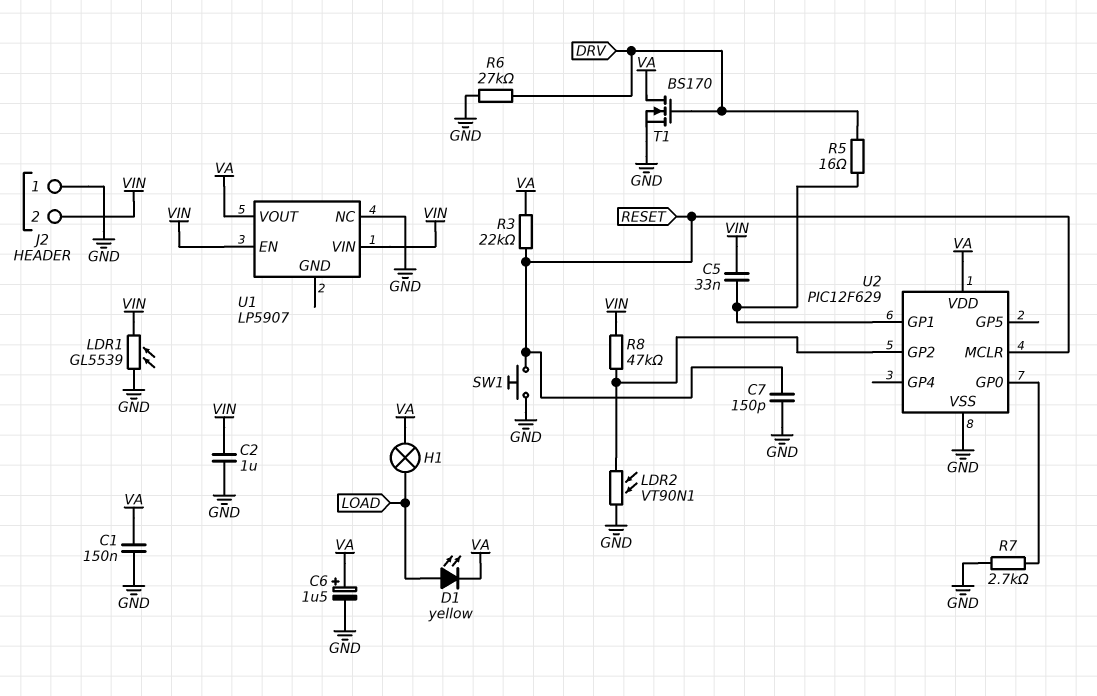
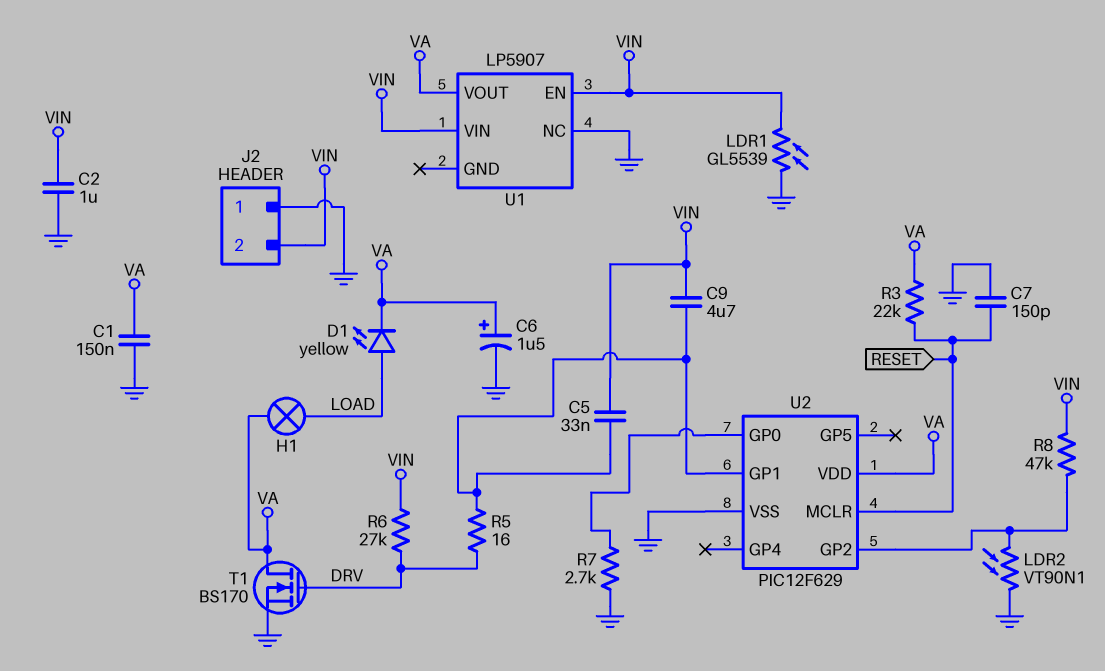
C9: none -> 4.7uF (U2/GP1, VIN)
R6: 27k (DRV, GND) -> 27k (DRV, VIN)
SW1: button (GND, RESET) -> none

